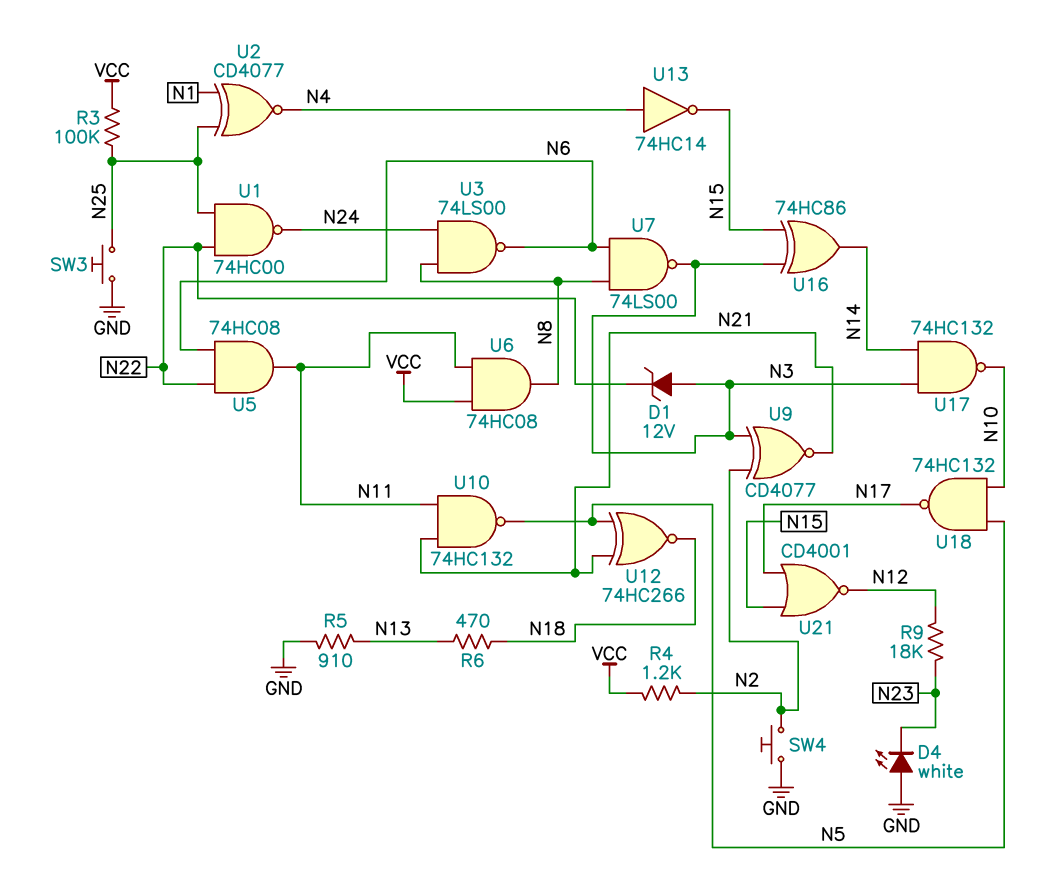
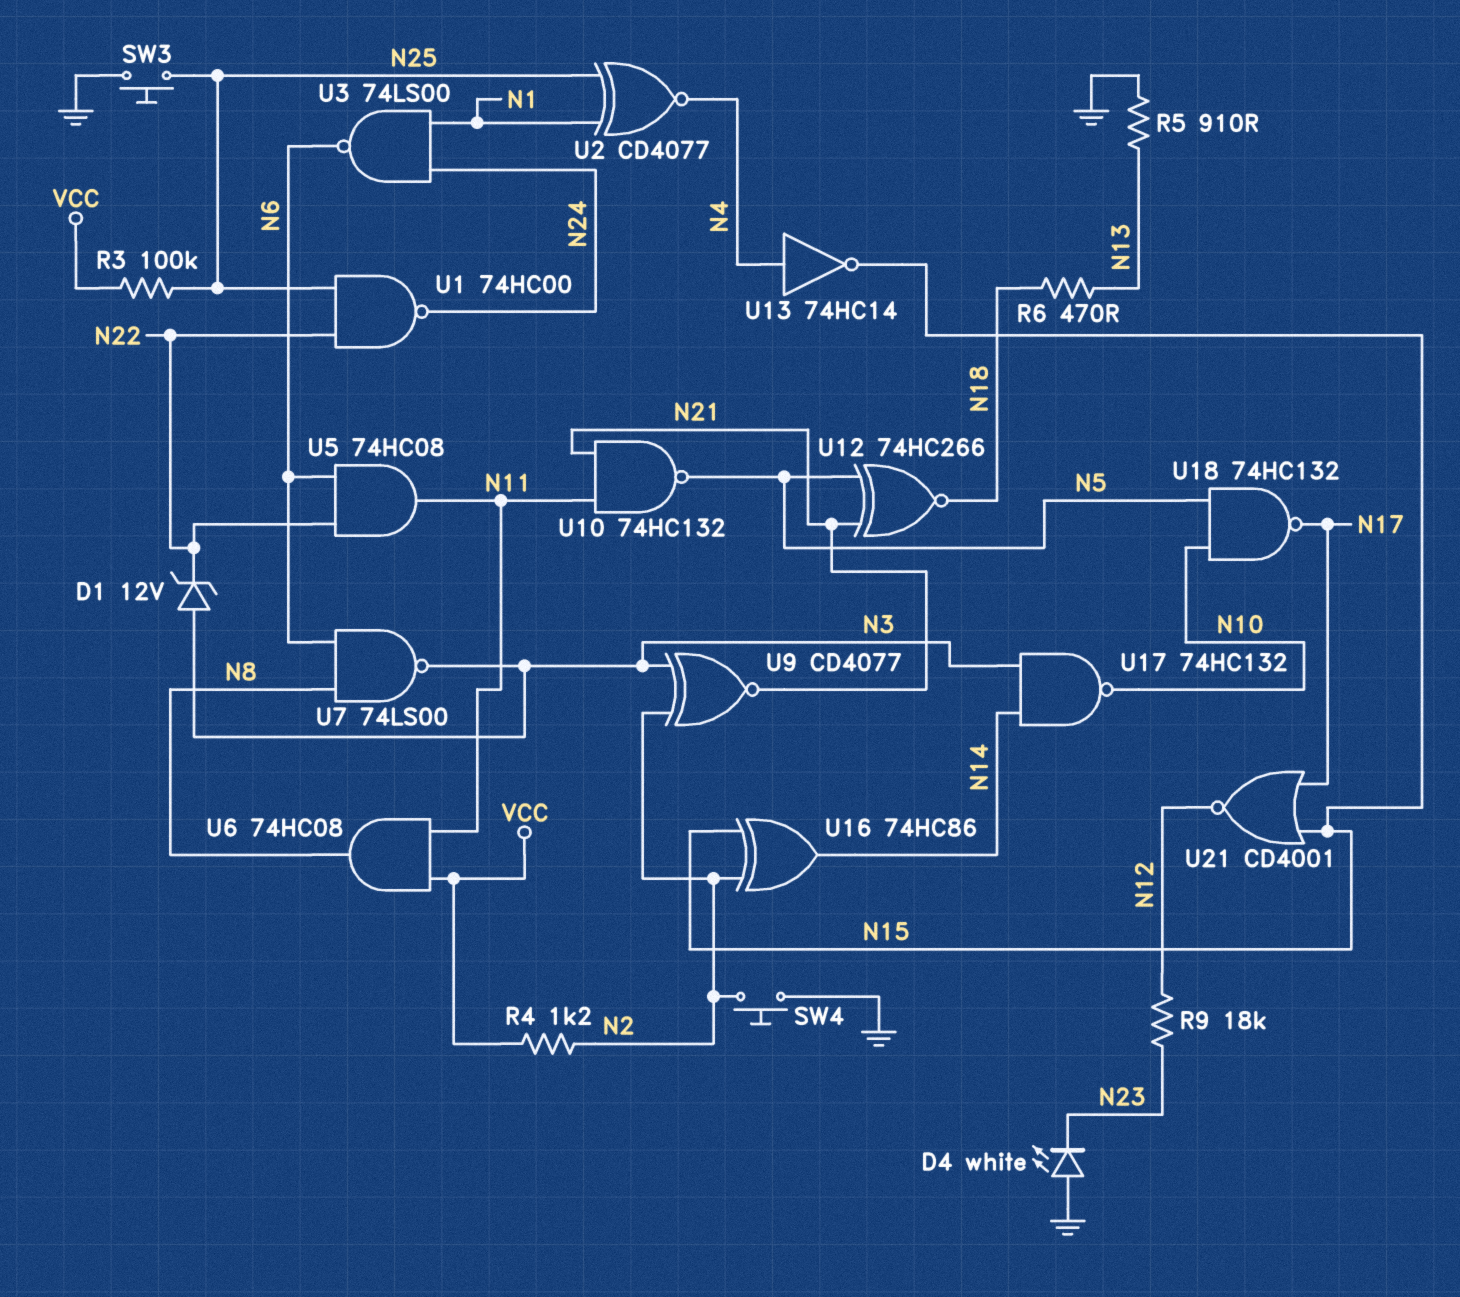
U3: NAND 74LS00 (in N8, in N24, out N6) -> NAND 74LS00 (in N1, in N24, out N6)
U16: XOR 74HC86 (in N3, in N15, out N14) -> XOR 74HC86 (in N2, in N15, out N14)

